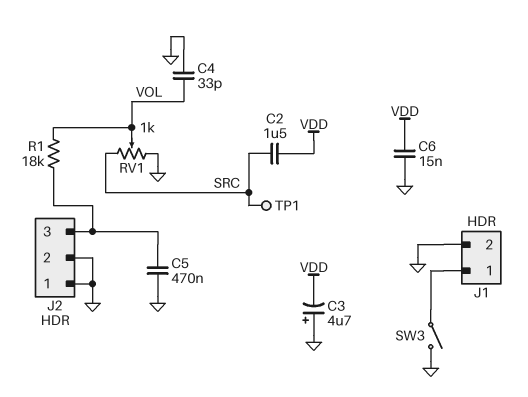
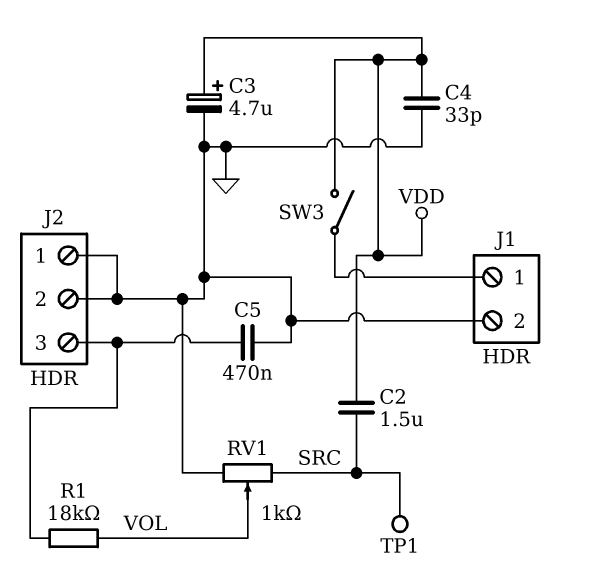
C3: 4.7uF (plus GND, minus VDD) -> 4.7uF (plus VDD, minus GND)
C4: 33pF (GND, VOL) -> 33pF (GND, VDD)
C6: 15nF (GND, VDD) -> none
SW3: switch (GND, J1/1) -> switch (J1/1, VDD)

